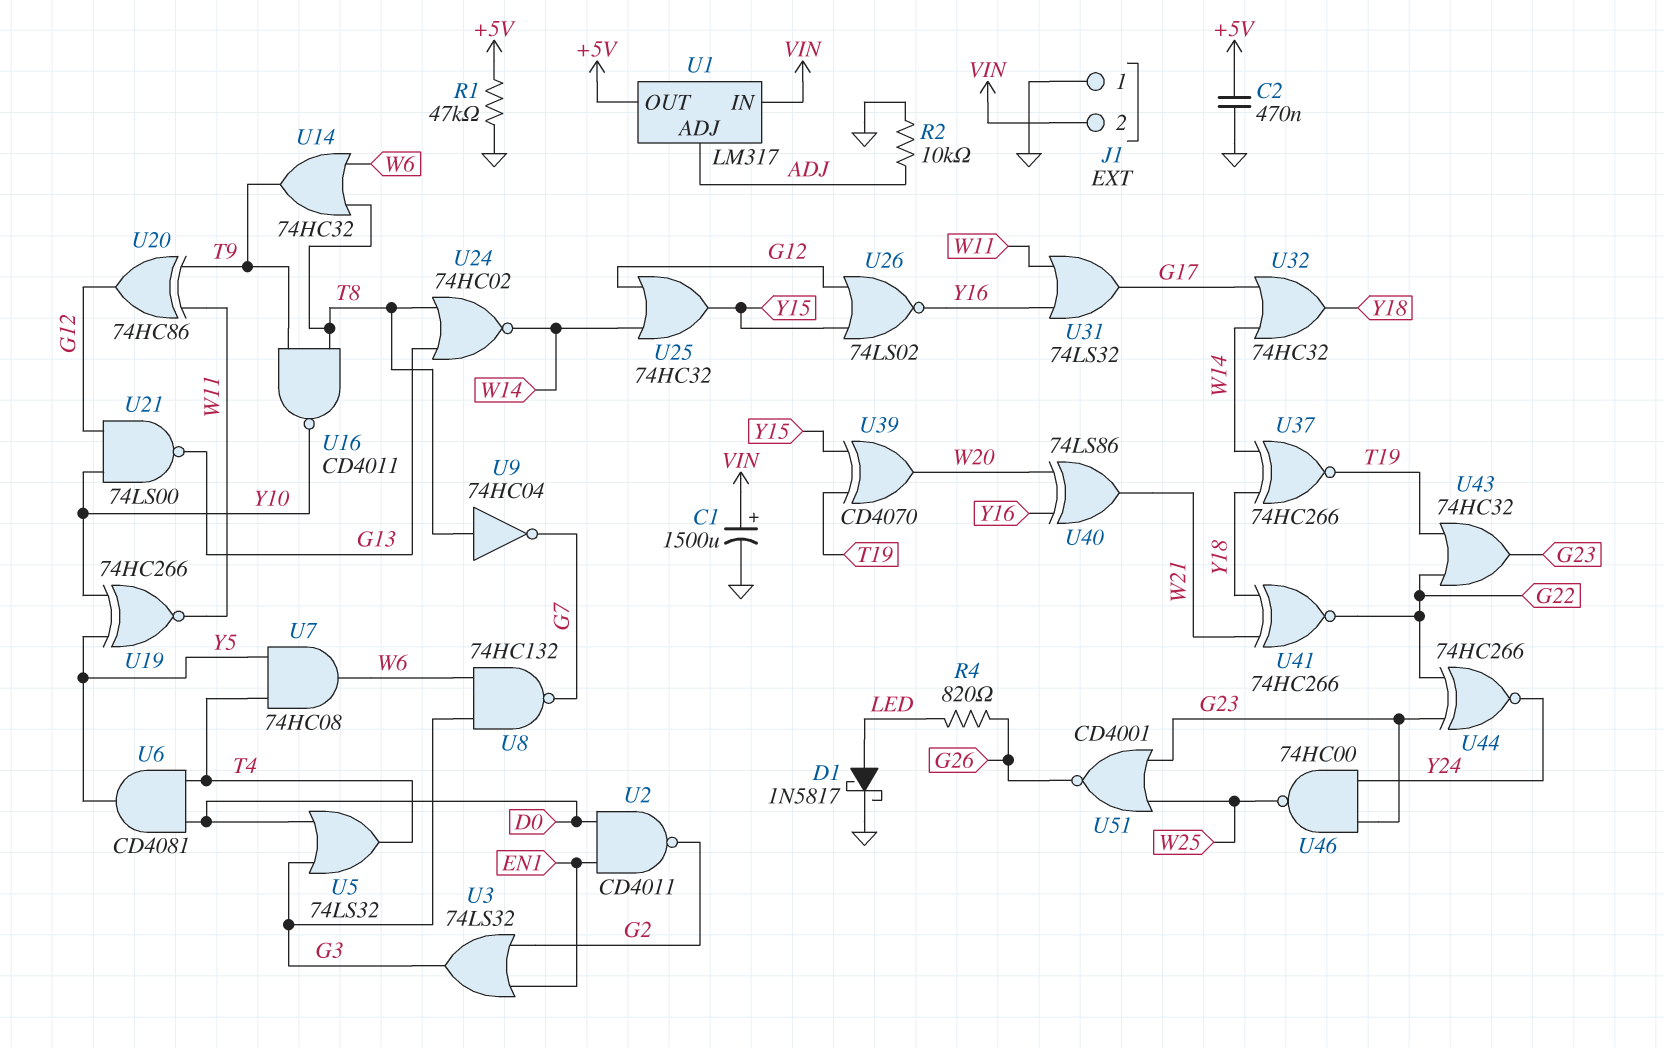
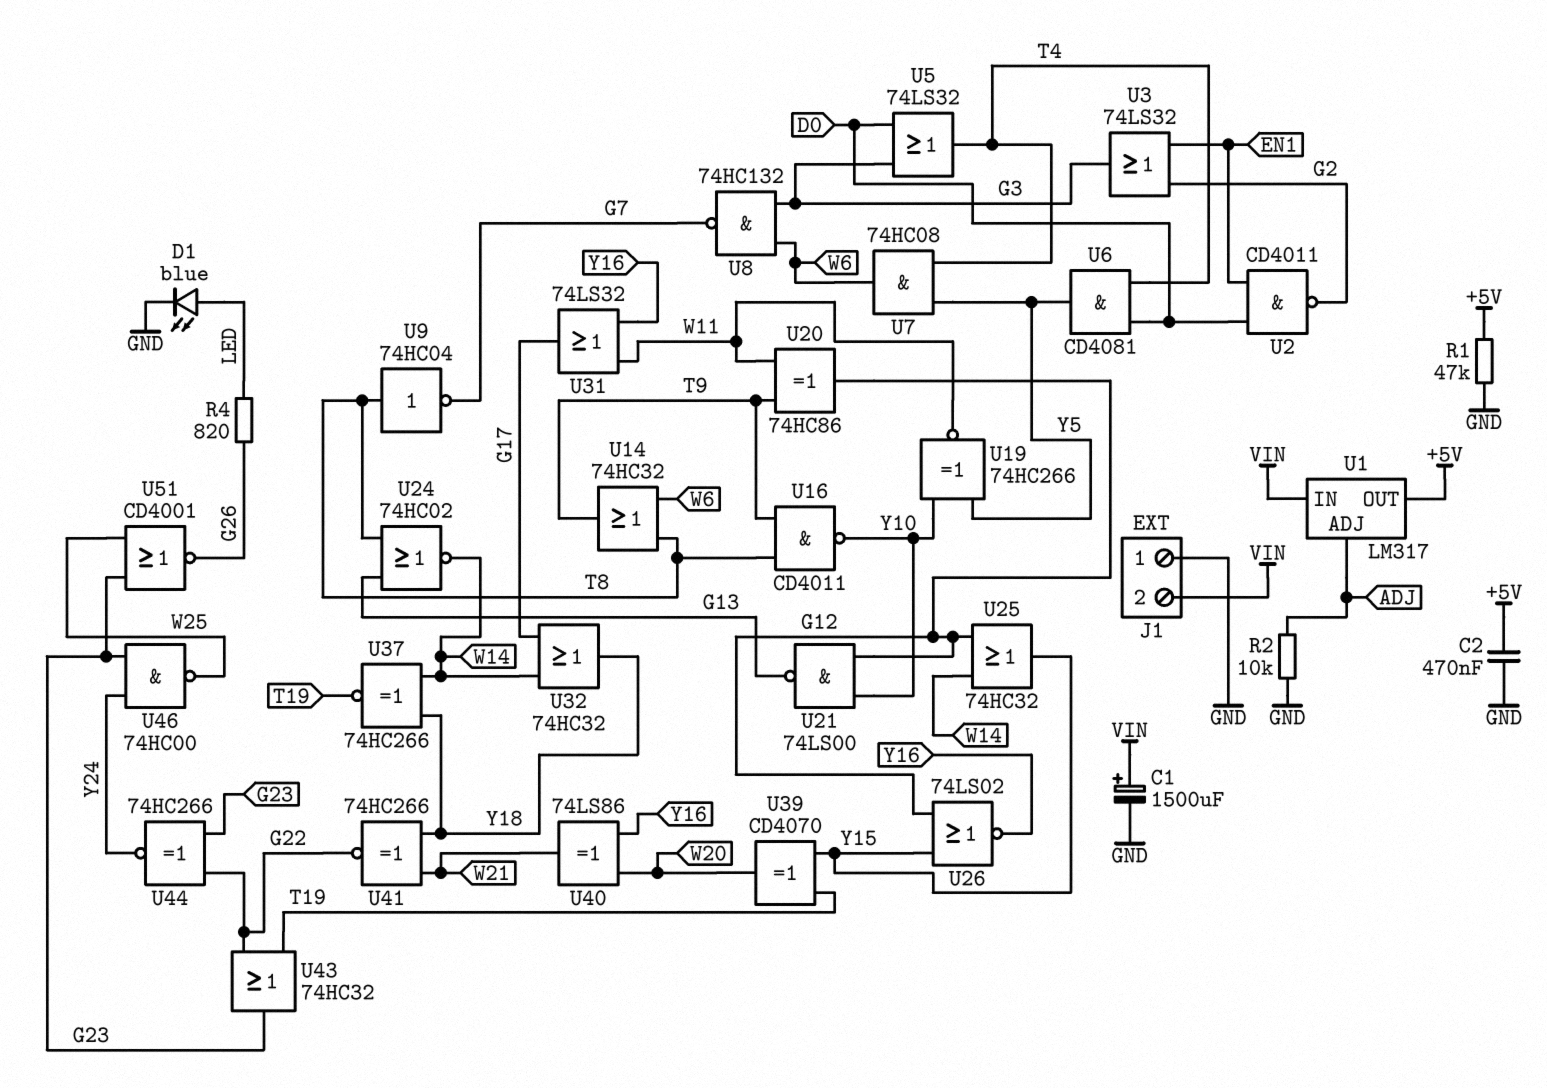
D1: schottky 1N5817 (A LED, K GND) -> LED blue (A LED, K GND)

